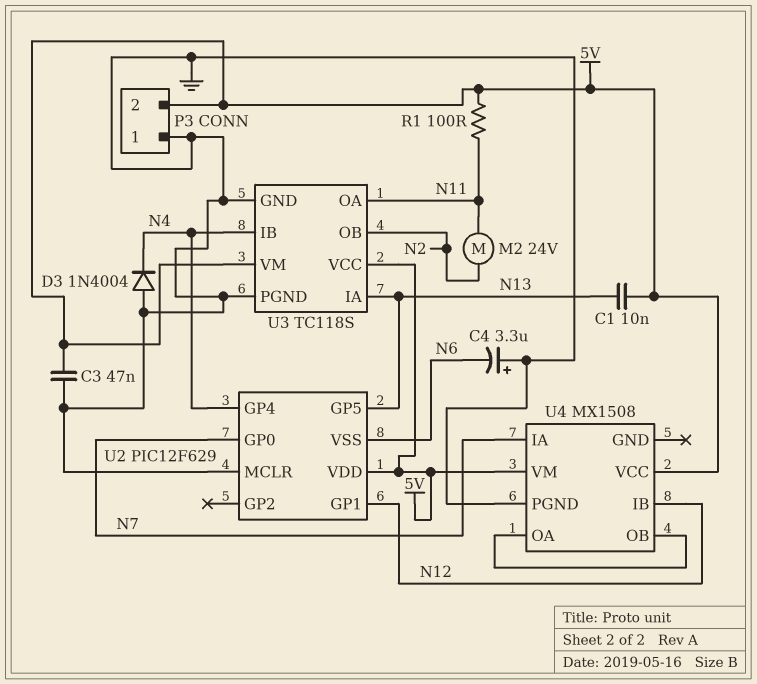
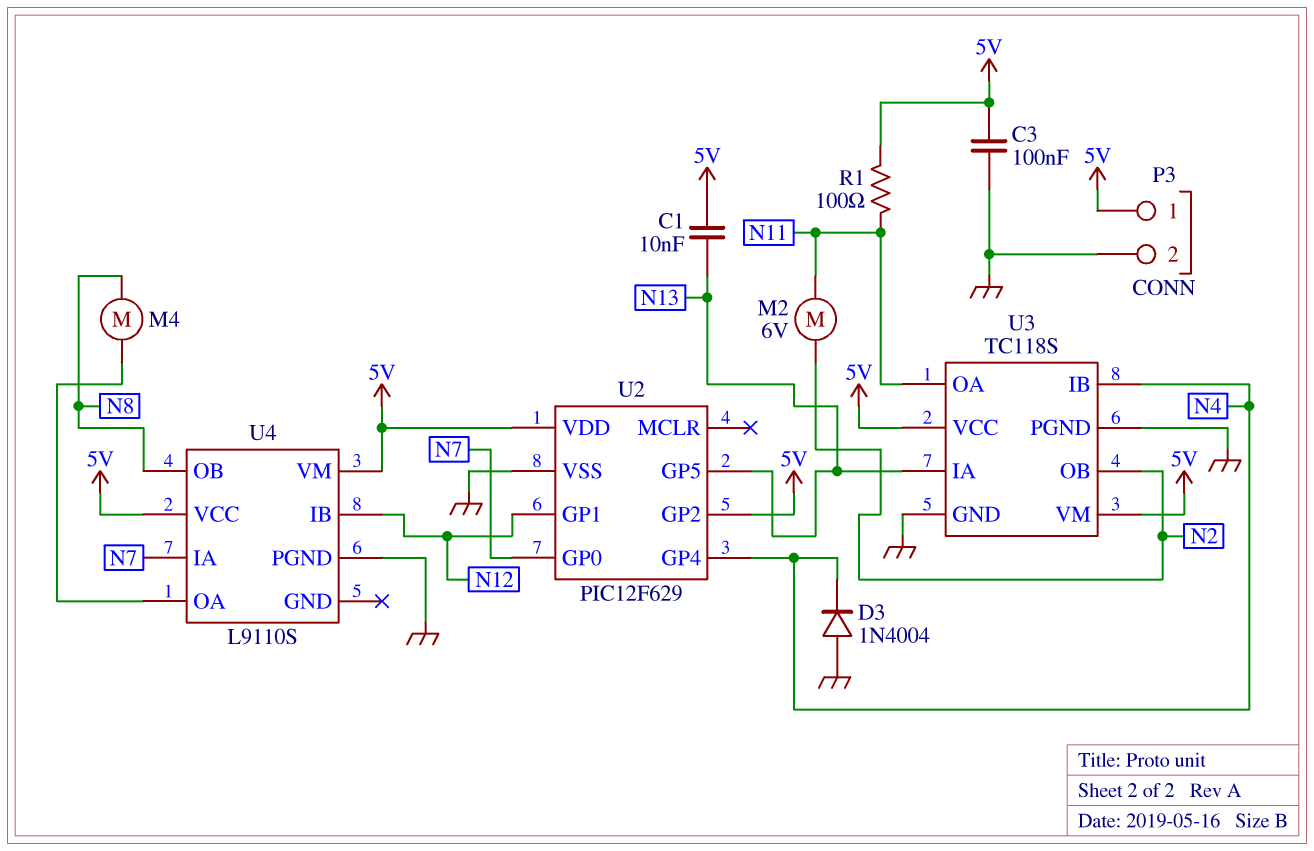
C3: 47nF (5V, GND) -> 100nF (5V, GND)
C4: 3.3uF (plus GND, minus N6) -> none
M2: motor 24V (N2, N11) -> motor 6V (N2, N11)
M4: none -> motor (N8, U4/OA)
P3 pin 1: GND -> 5V
P3 pin 2: 5V -> GND
U2 pin GP2: none -> 5V
U2 pin MCLR: GND -> none
U2 pin VSS: N6 -> GND
U4: MX1508 -> L9110S
U4 pin OB: U4/OA -> N8

